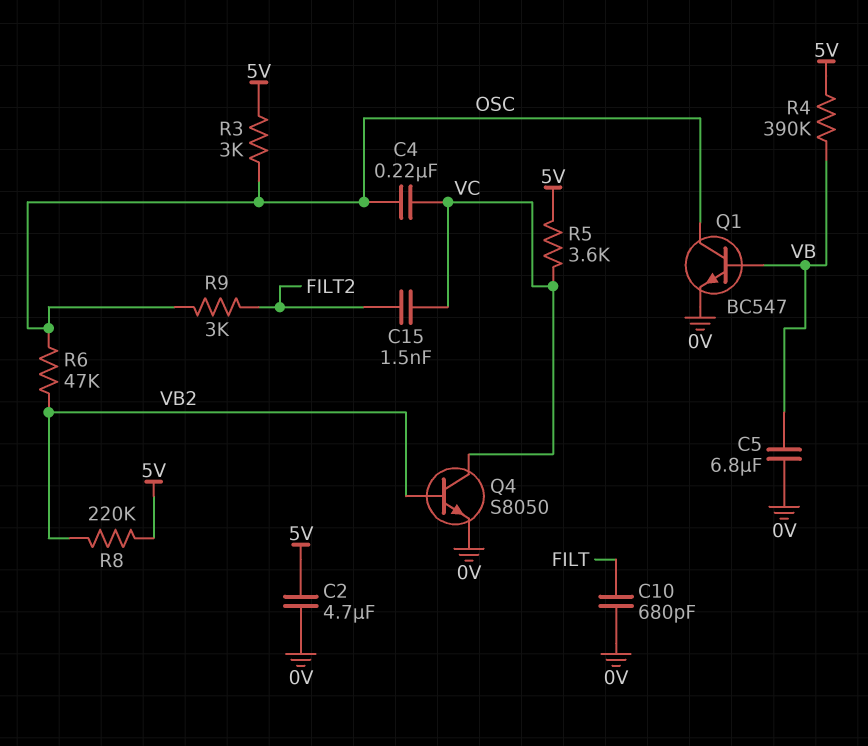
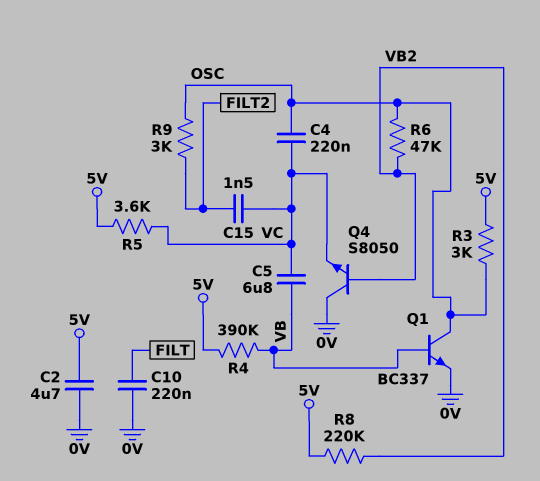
C5: 6.8uF (0V, VB) -> 6.8uF (VB, VC)
C10: 680pF (0V, FILT) -> 220nF (0V, FILT)
Q1: NPN BC547 (B VB, C OSC, E 0V) -> NPN BC337 (B VB, C OSC, E 0V)
Q4: NPN S8050 (B VB2, C VC, E 0V) -> NPN S8050 (B VB2, C 0V, E VC)

